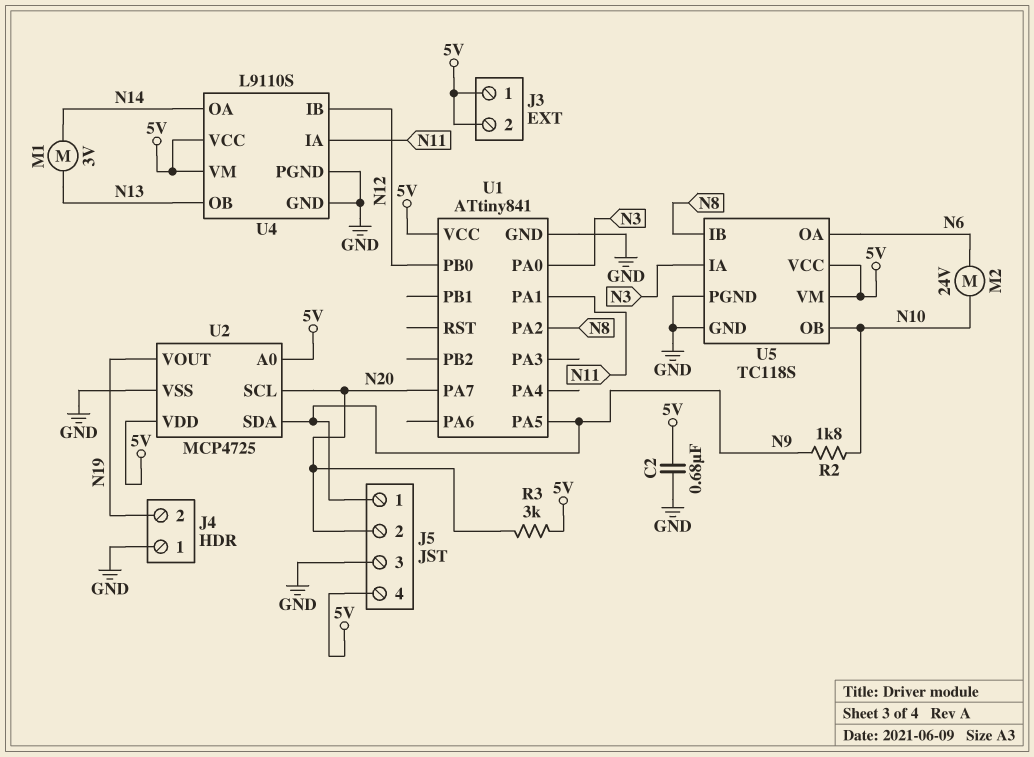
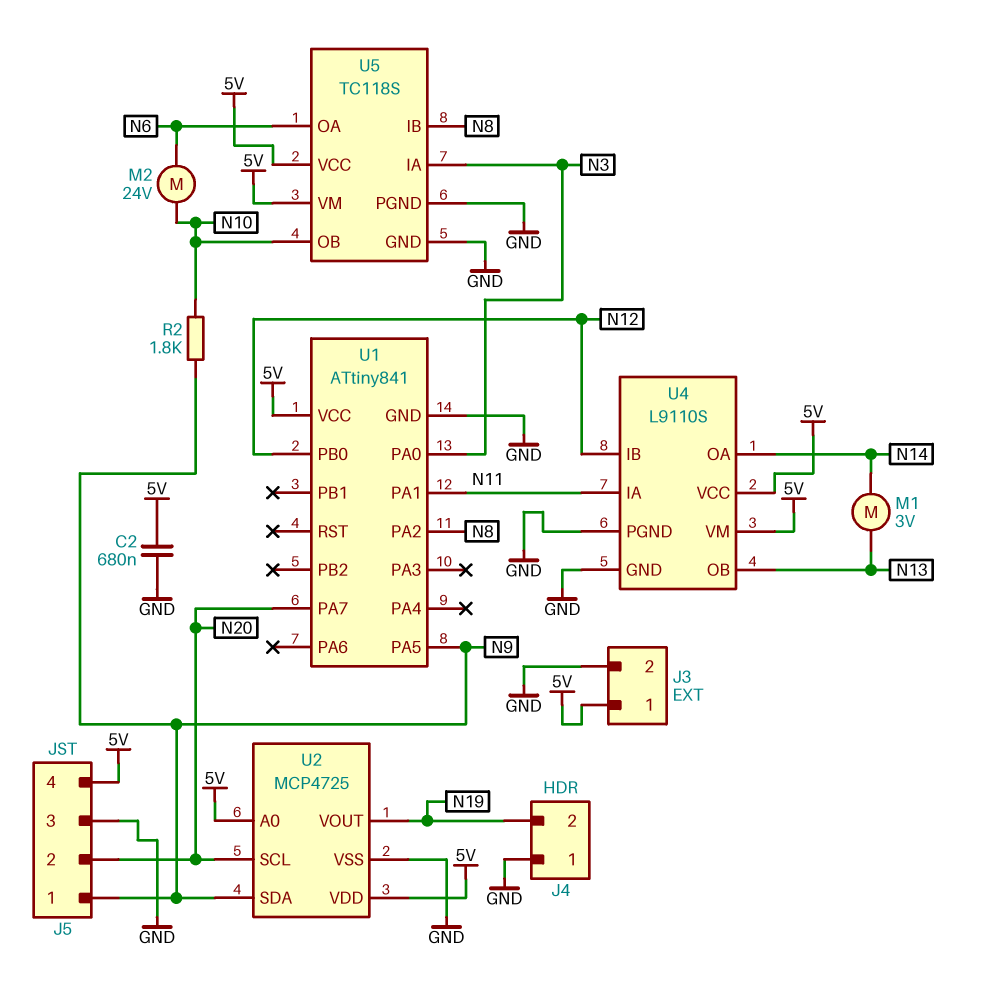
J3 pin 2: 5V -> GND
R3: 3k (5V, N20) -> none

